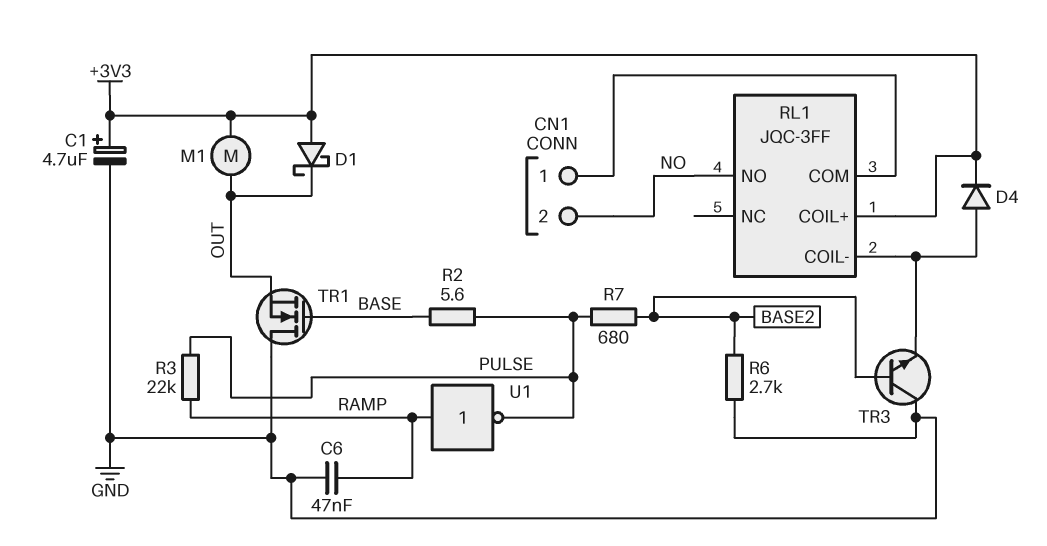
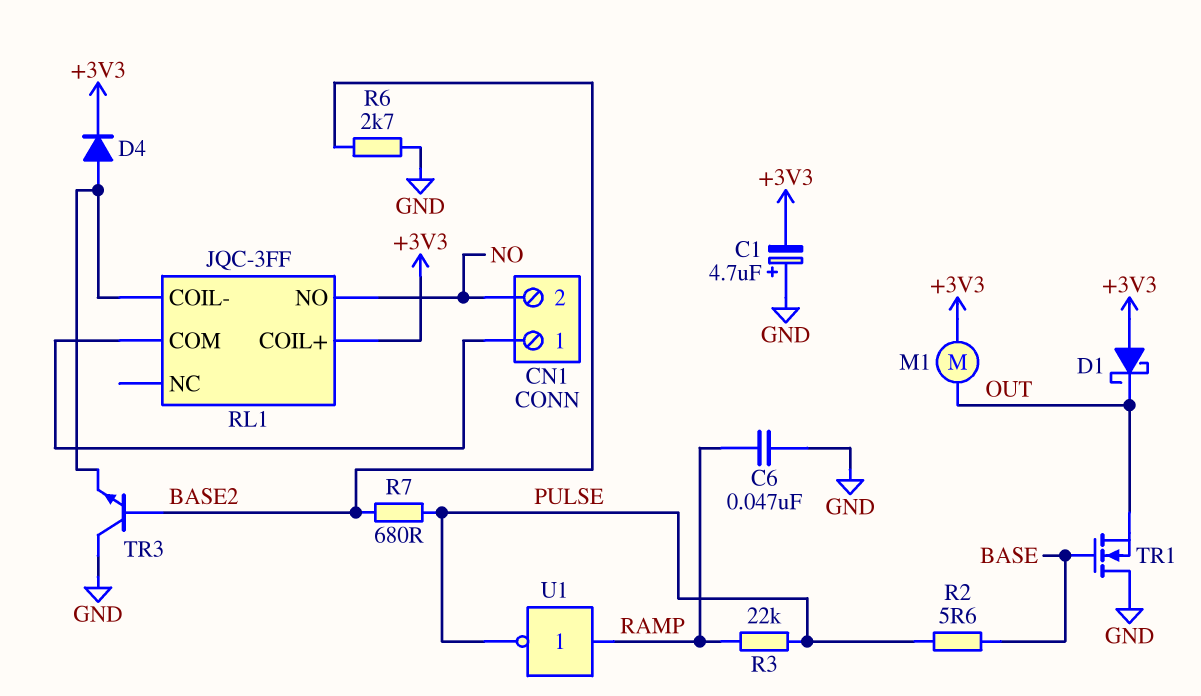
C1: 4.7uF (plus +3V3, minus GND) -> 4.7uF (plus GND, minus +3V3)

